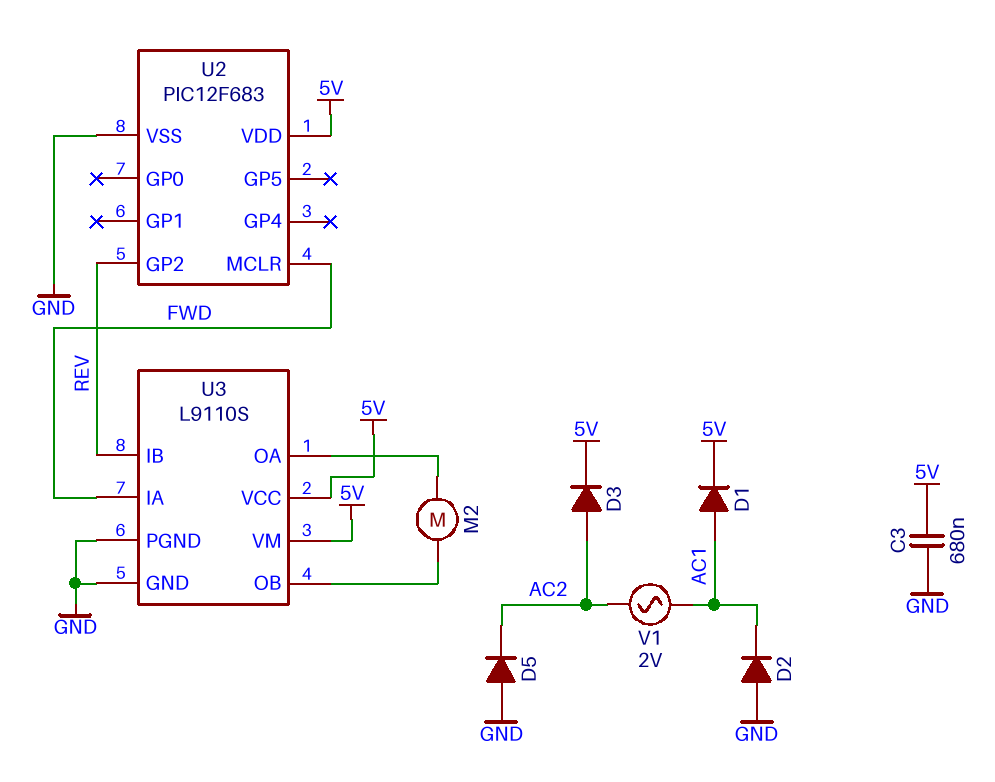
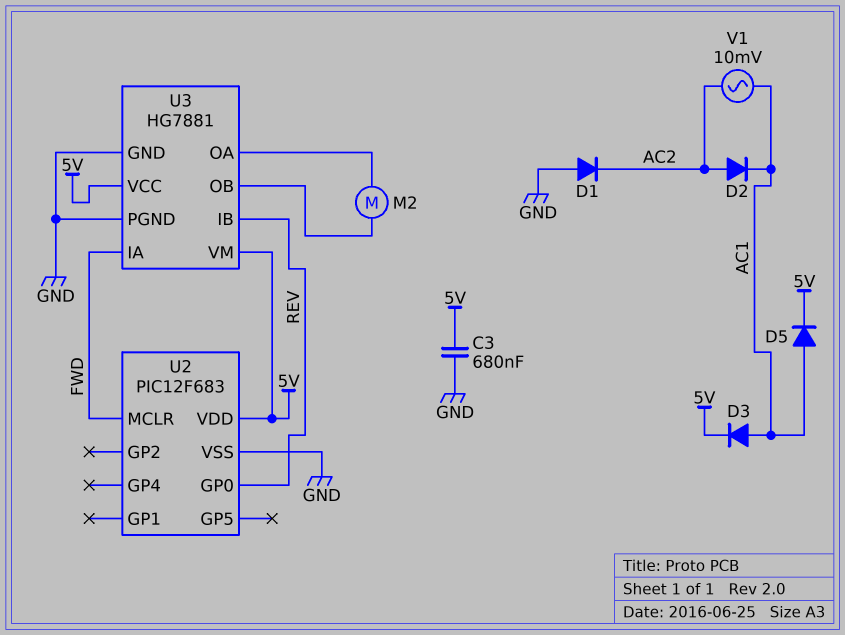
D1: diode (A AC1, K 5V) -> diode (A GND, K AC2)
D2: diode (A GND, K AC1) -> diode (A AC2, K AC1)
D3: diode (A AC2, K 5V) -> diode (A AC1, K 5V)
D5: diode (A GND, K AC2) -> diode (A AC1, K 5V)
U2 pin GP0: none -> REV
U2 pin GP2: REV -> none
U3: L9110S -> HG7881
V1: AC 2V (AC1, AC2) -> AC 10mV (AC1, AC2)

